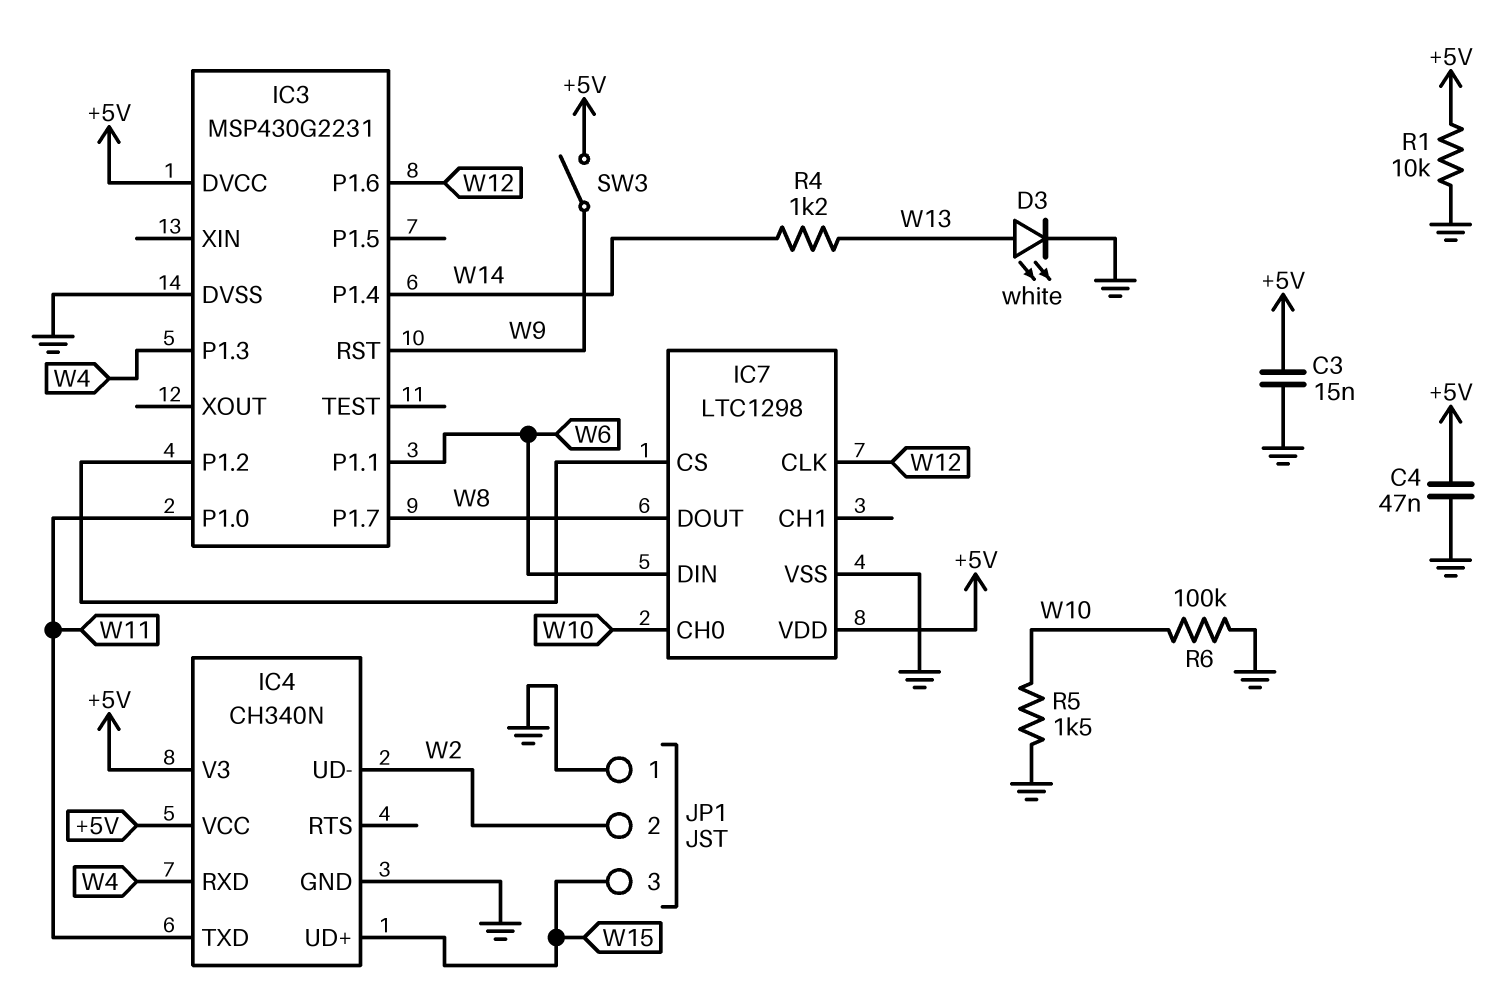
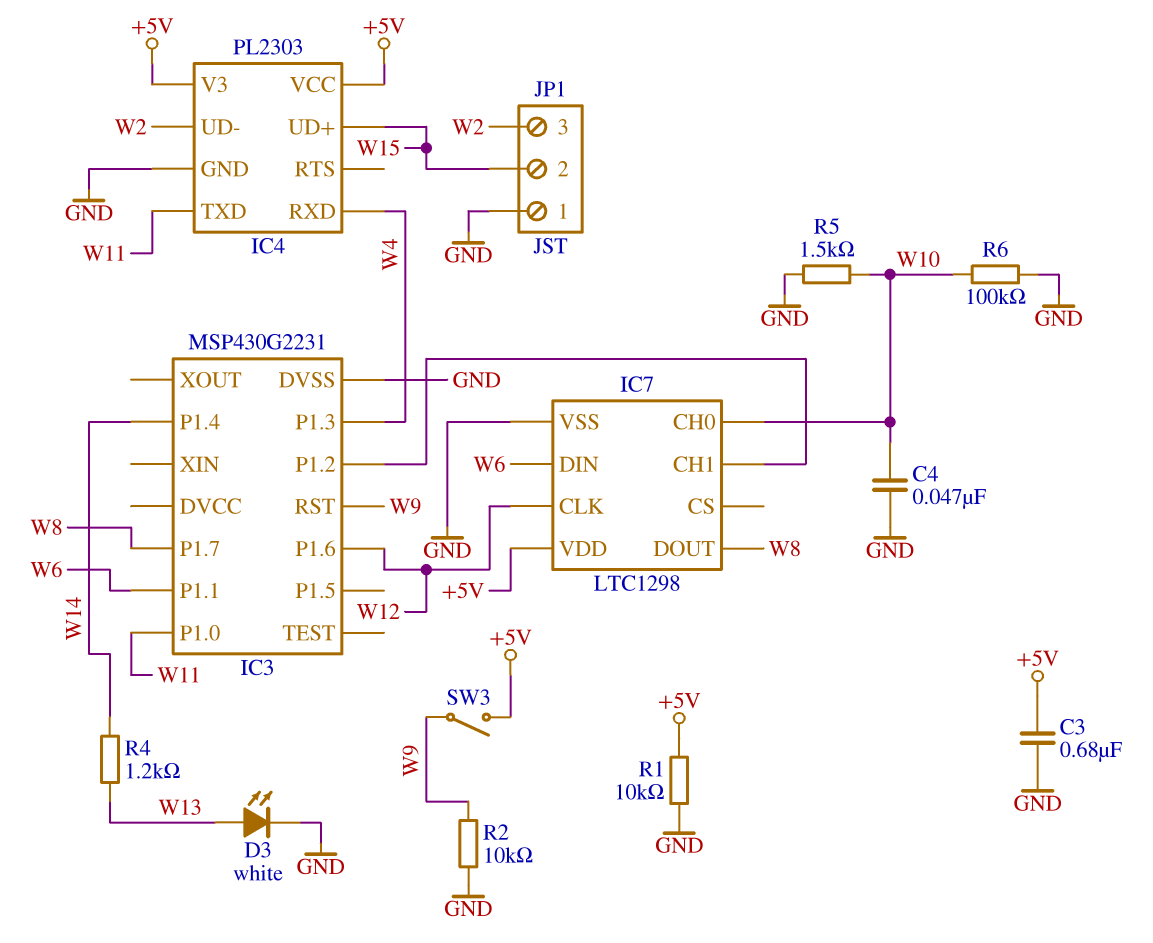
C3: 15nF (+5V, GND) -> 680nF (+5V, GND)
C4: 47nF (+5V, GND) -> 47nF (GND, W10)
IC3 pin DVCC: +5V -> none
IC4: CH340N -> PL2303
IC7 pin CH1: none -> IC3/P1.2
IC7 pin CS: IC3/P1.2 -> none
JP1 pin 2: W2 -> W15
JP1 pin 3: W15 -> W2
R2: none -> 10k (GND, W9)

